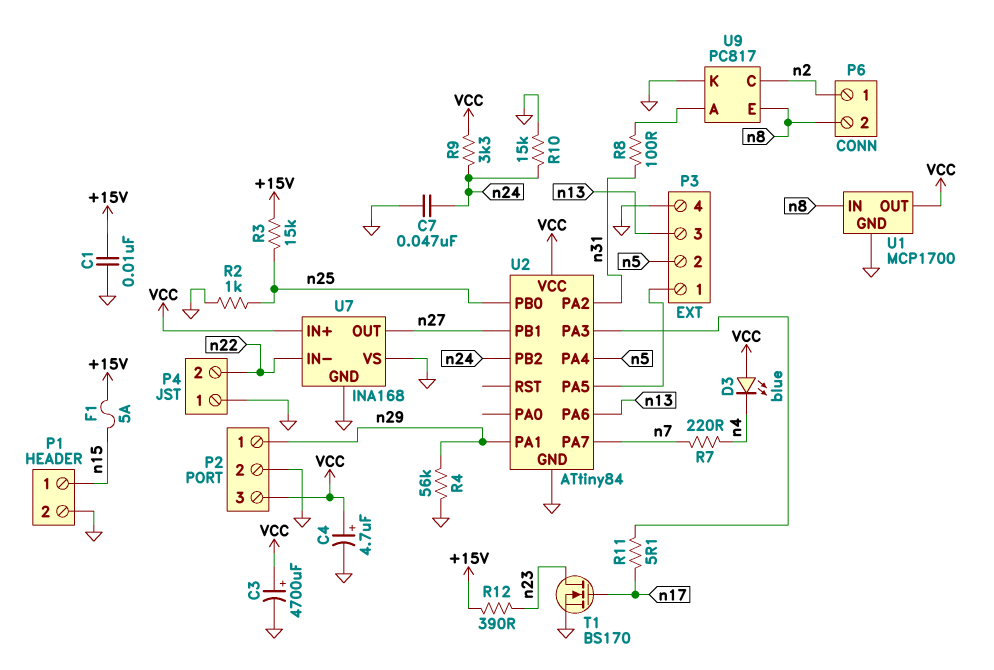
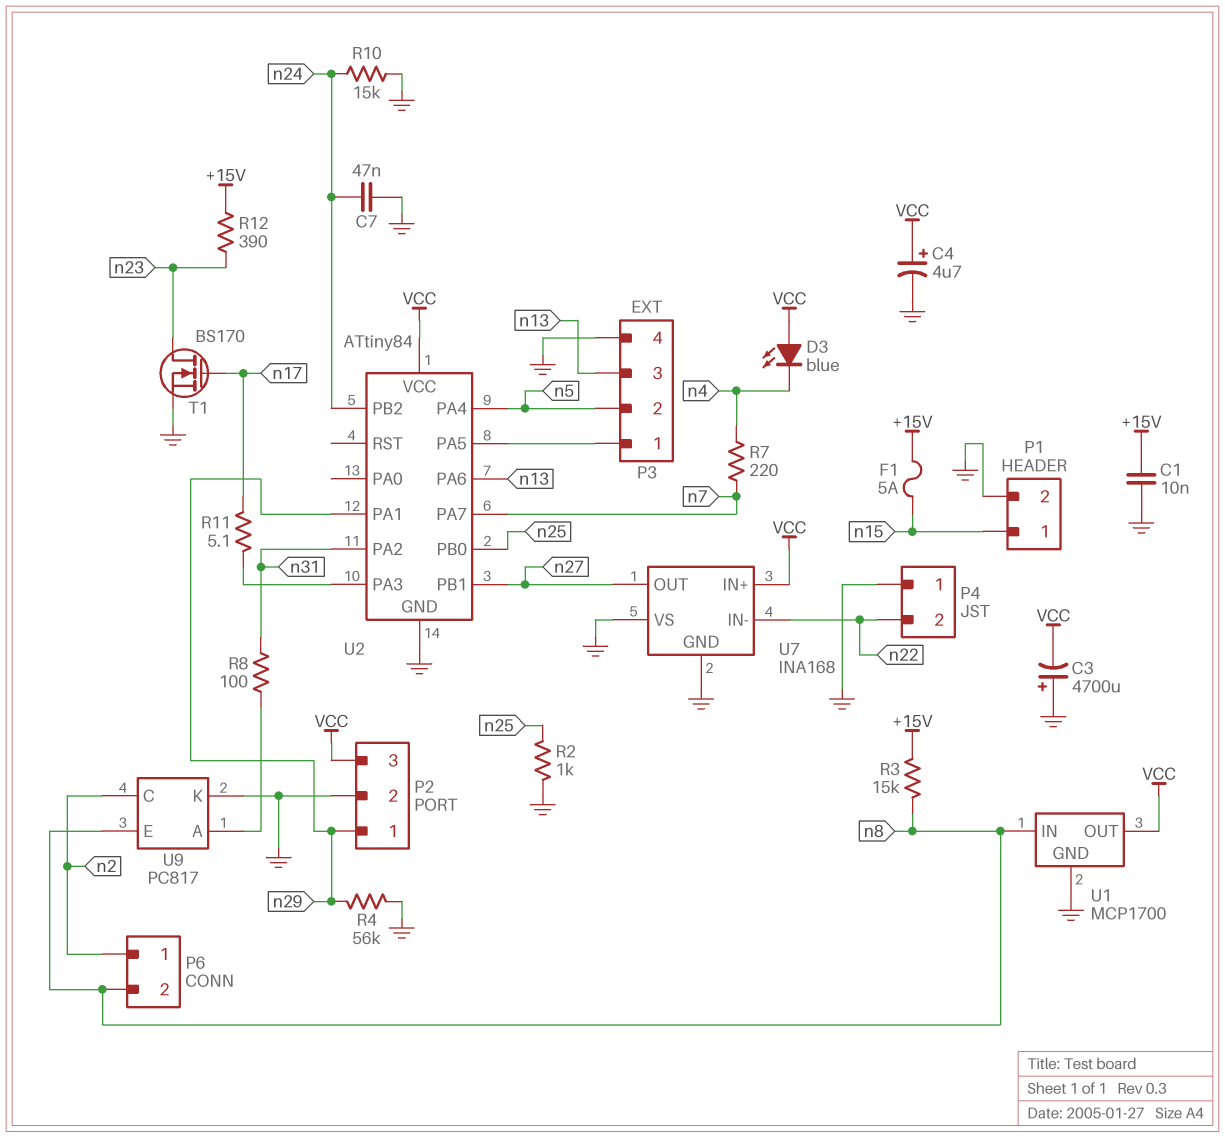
C3: 4700uF (plus VCC, minus GND) -> 4700uF (plus GND, minus VCC)
R3: 15k (+15V, n25) -> 15k (+15V, n8)
R9: 3.3k (VCC, n24) -> none

